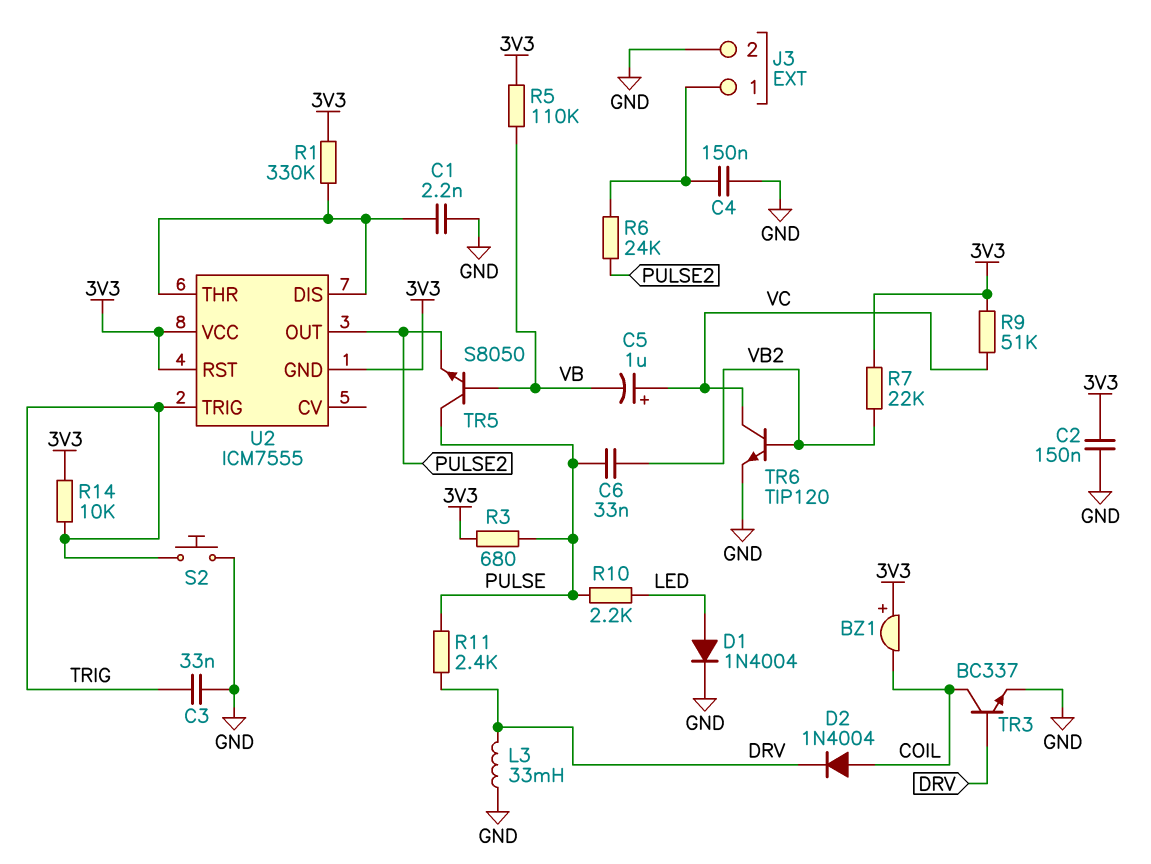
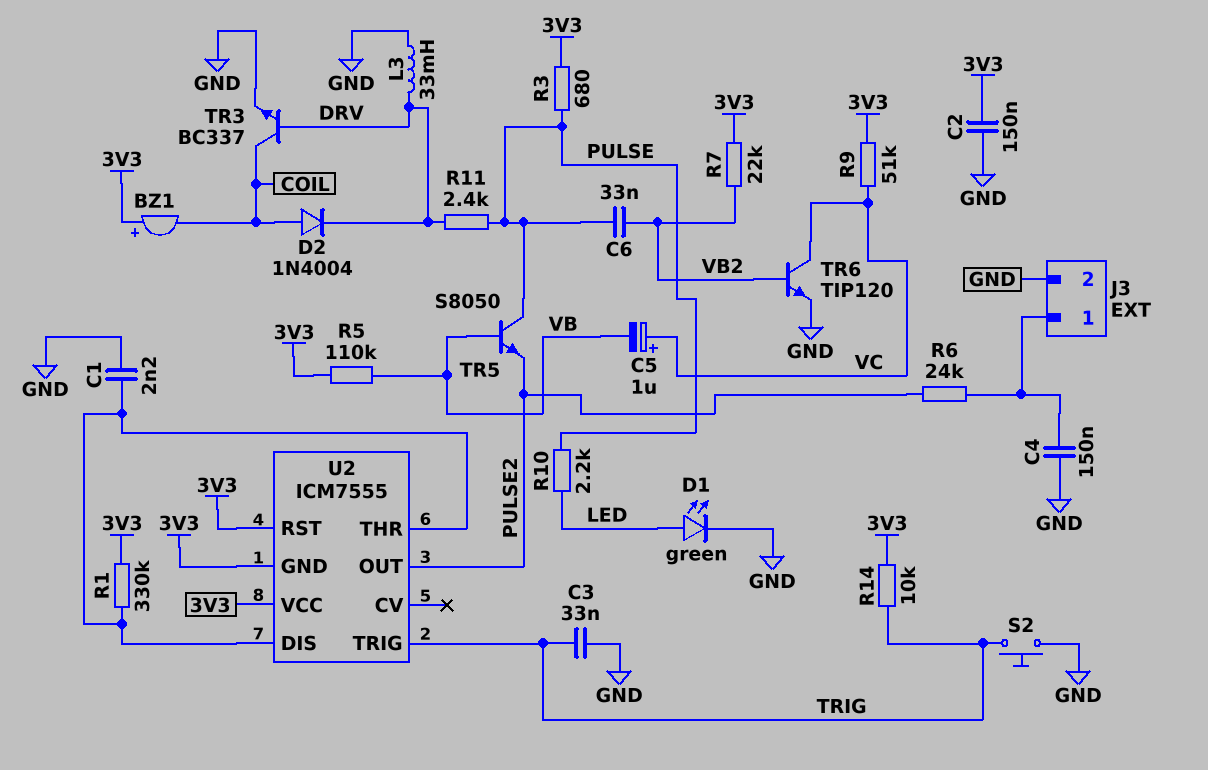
D1: diode 1N4004 (A LED, K GND) -> LED green (A LED, K GND)

